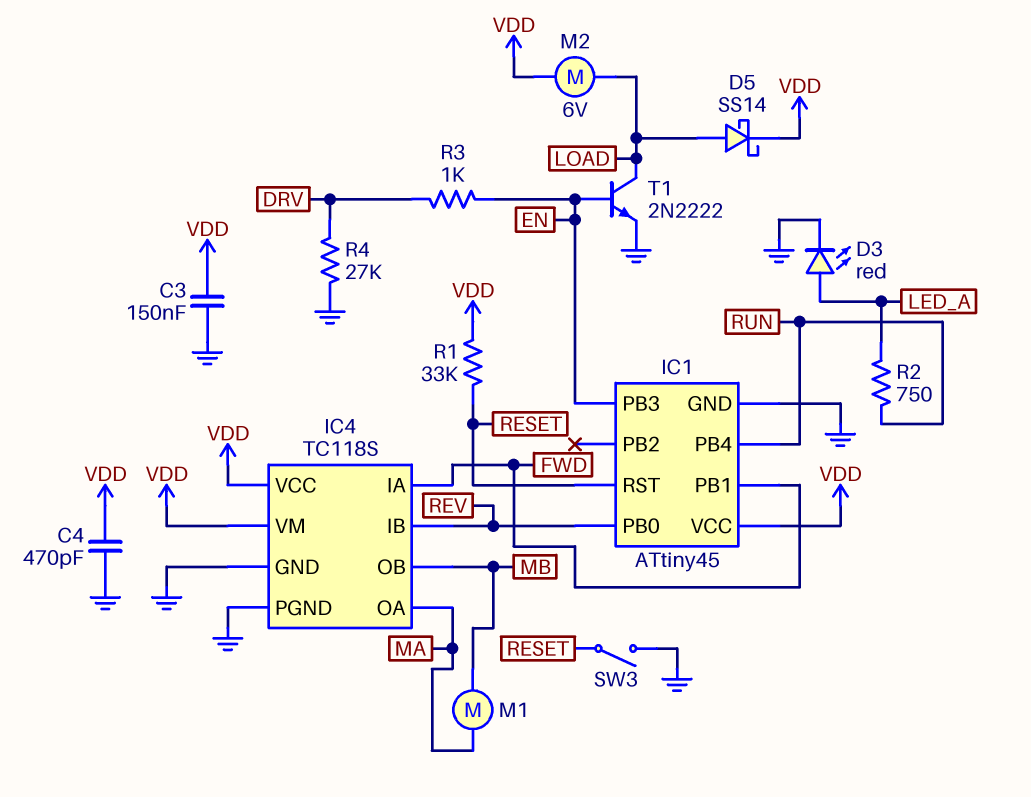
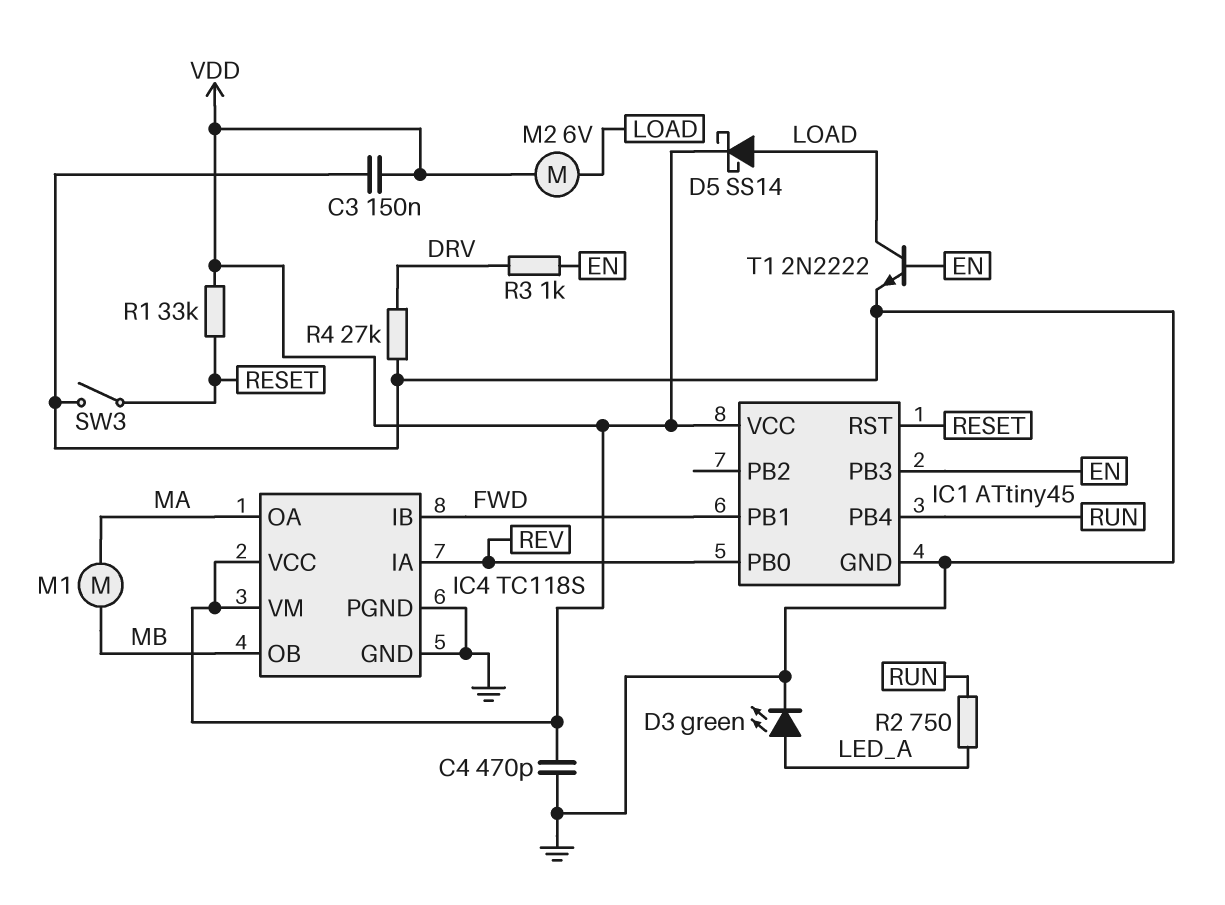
D3: LED red (A LED_A, K GND) -> LED green (A LED_A, K GND)
IC4 pin IA: FWD -> REV
IC4 pin IB: REV -> FWD

